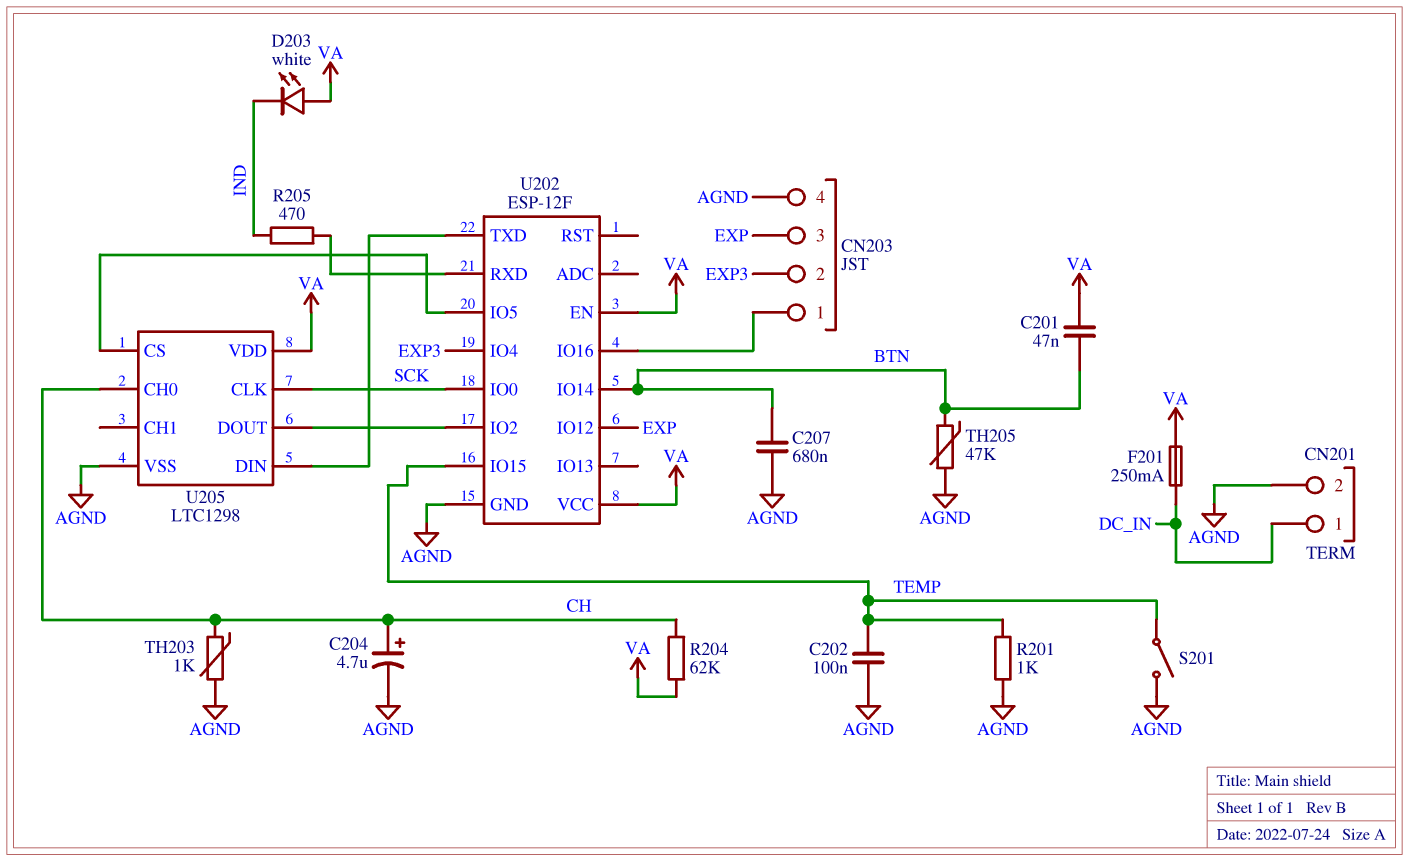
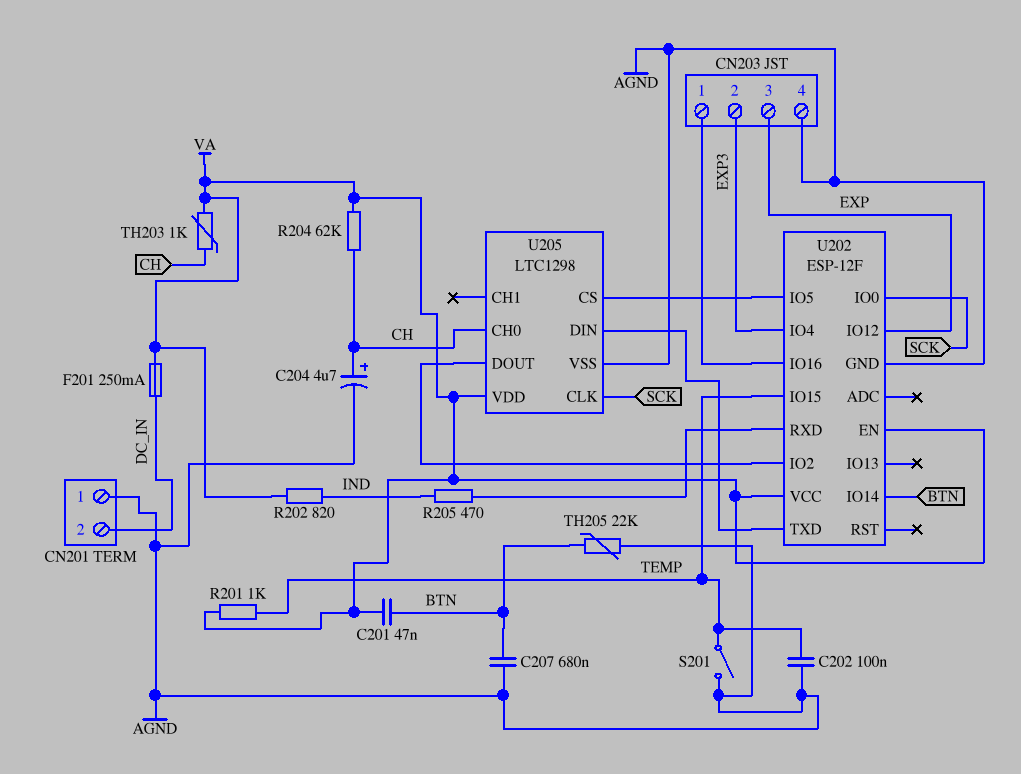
CN201 pin 1: DC_IN -> AGND
CN201 pin 2: AGND -> DC_IN
D203: LED white (A VA, K IND) -> none
R201: 1k (AGND, TEMP) -> 1k (TEMP, VA)
R202: none -> 820 (IND, VA)
TH203: 1k (AGND, CH) -> 1k (CH, VA)
TH205: 47k (AGND, BTN) -> 22k (AGND, BTN)

